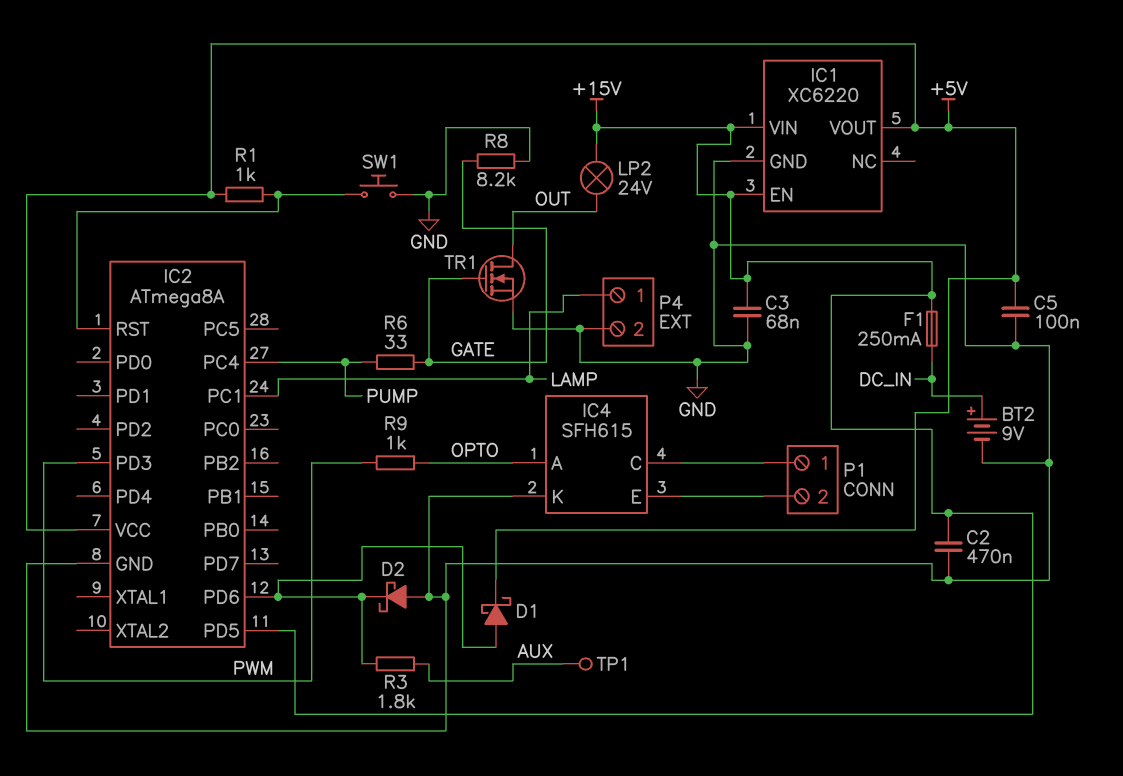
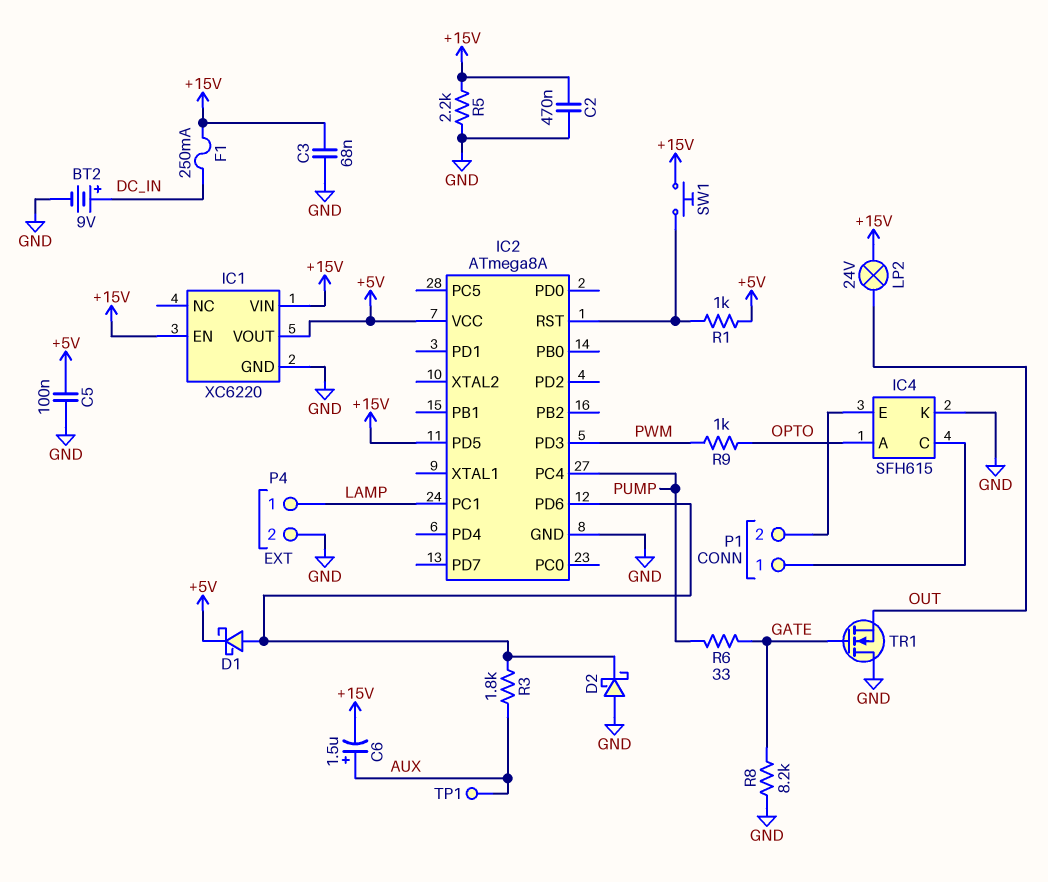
C6: none -> 1.5uF (plus AUX, minus +15V)
R5: none -> 2.2k (+15V, GND)
SW1: button (GND, IC2/RST) -> button (+15V, IC2/RST)
TR1: NMOS (G GATE, D OUT, S GND) -> NMOS (G GATE, D GND, S OUT)

